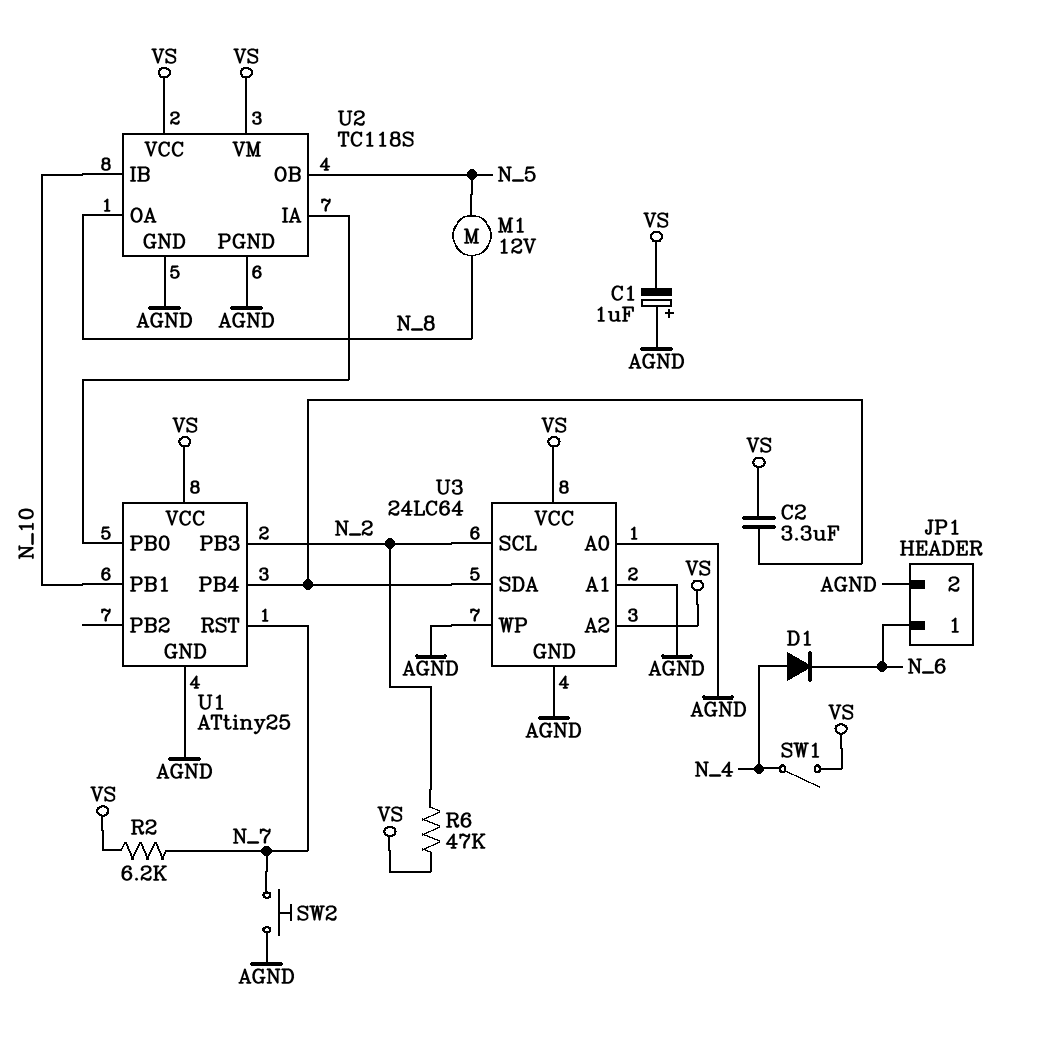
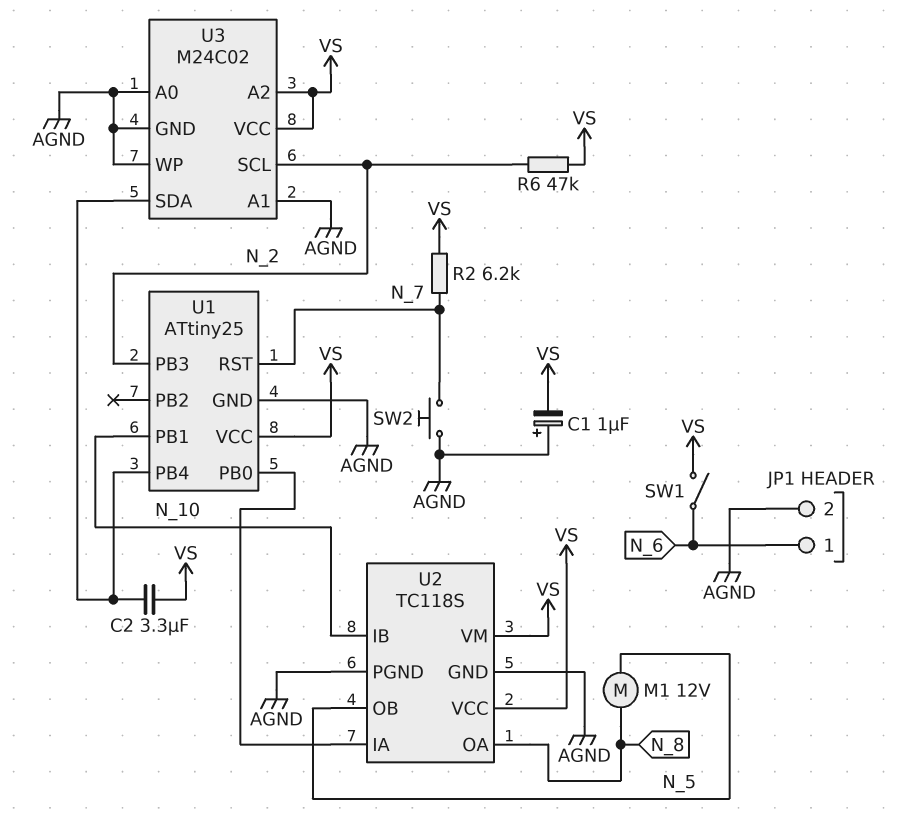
D1: diode (A N_4, K N_6) -> none
SW1: switch (N_4, VS) -> switch (N_6, VS)
U3: 24LC64 -> M24C02

